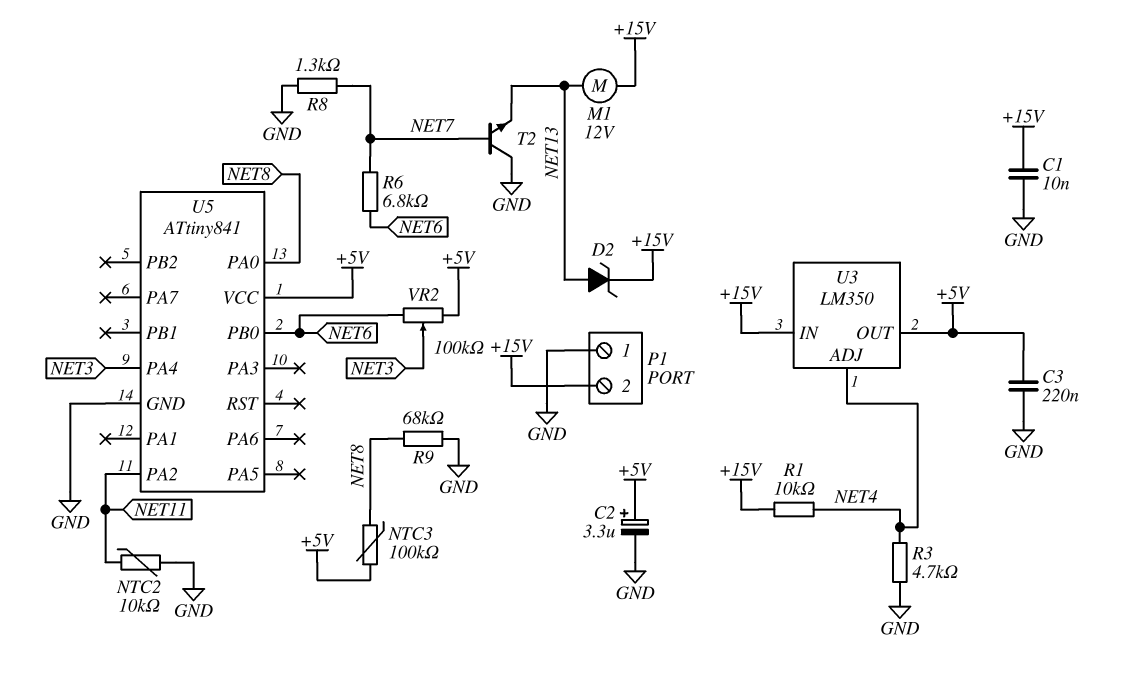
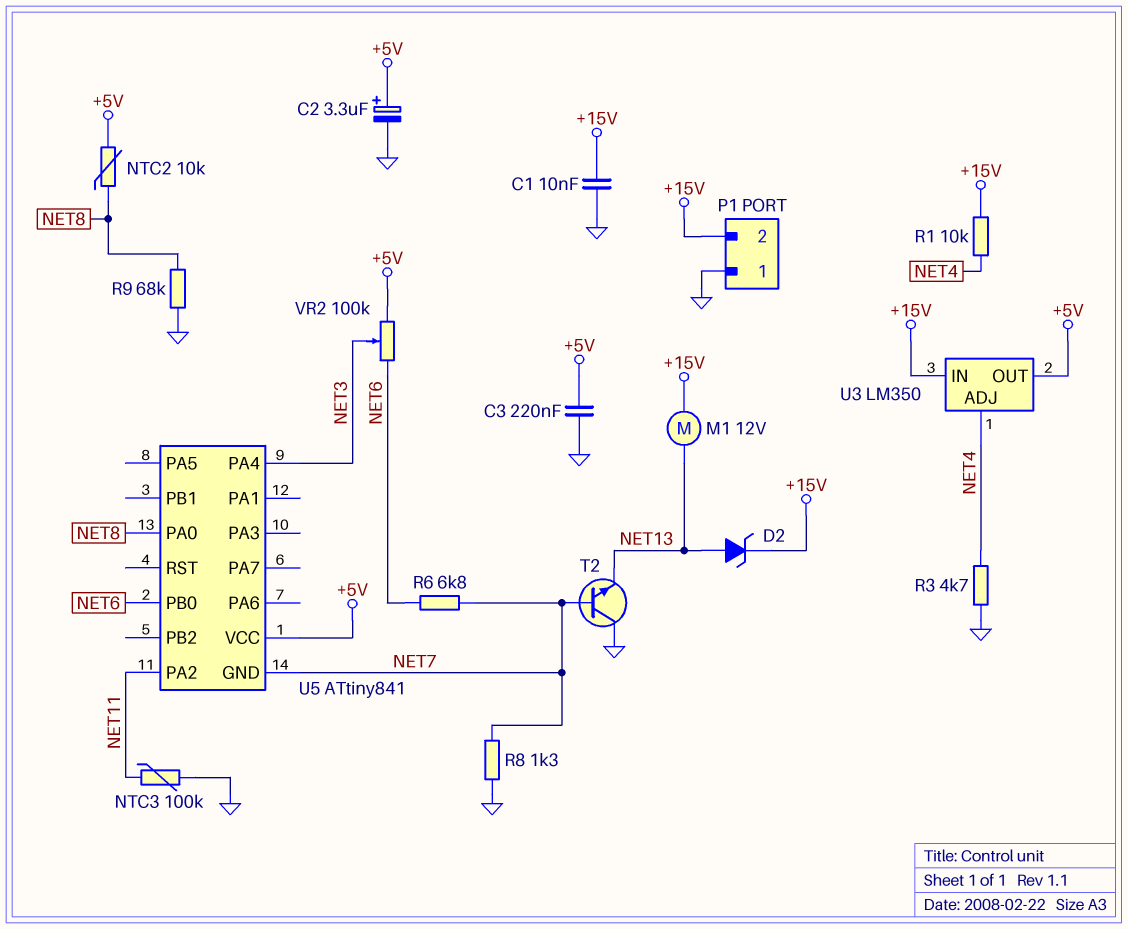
NTC2: 10k (GND, NET11) -> 10k (+5V, NET8)
NTC3: 100k (+5V, NET8) -> 100k (GND, NET11)
U5 pin GND: GND -> NET7

